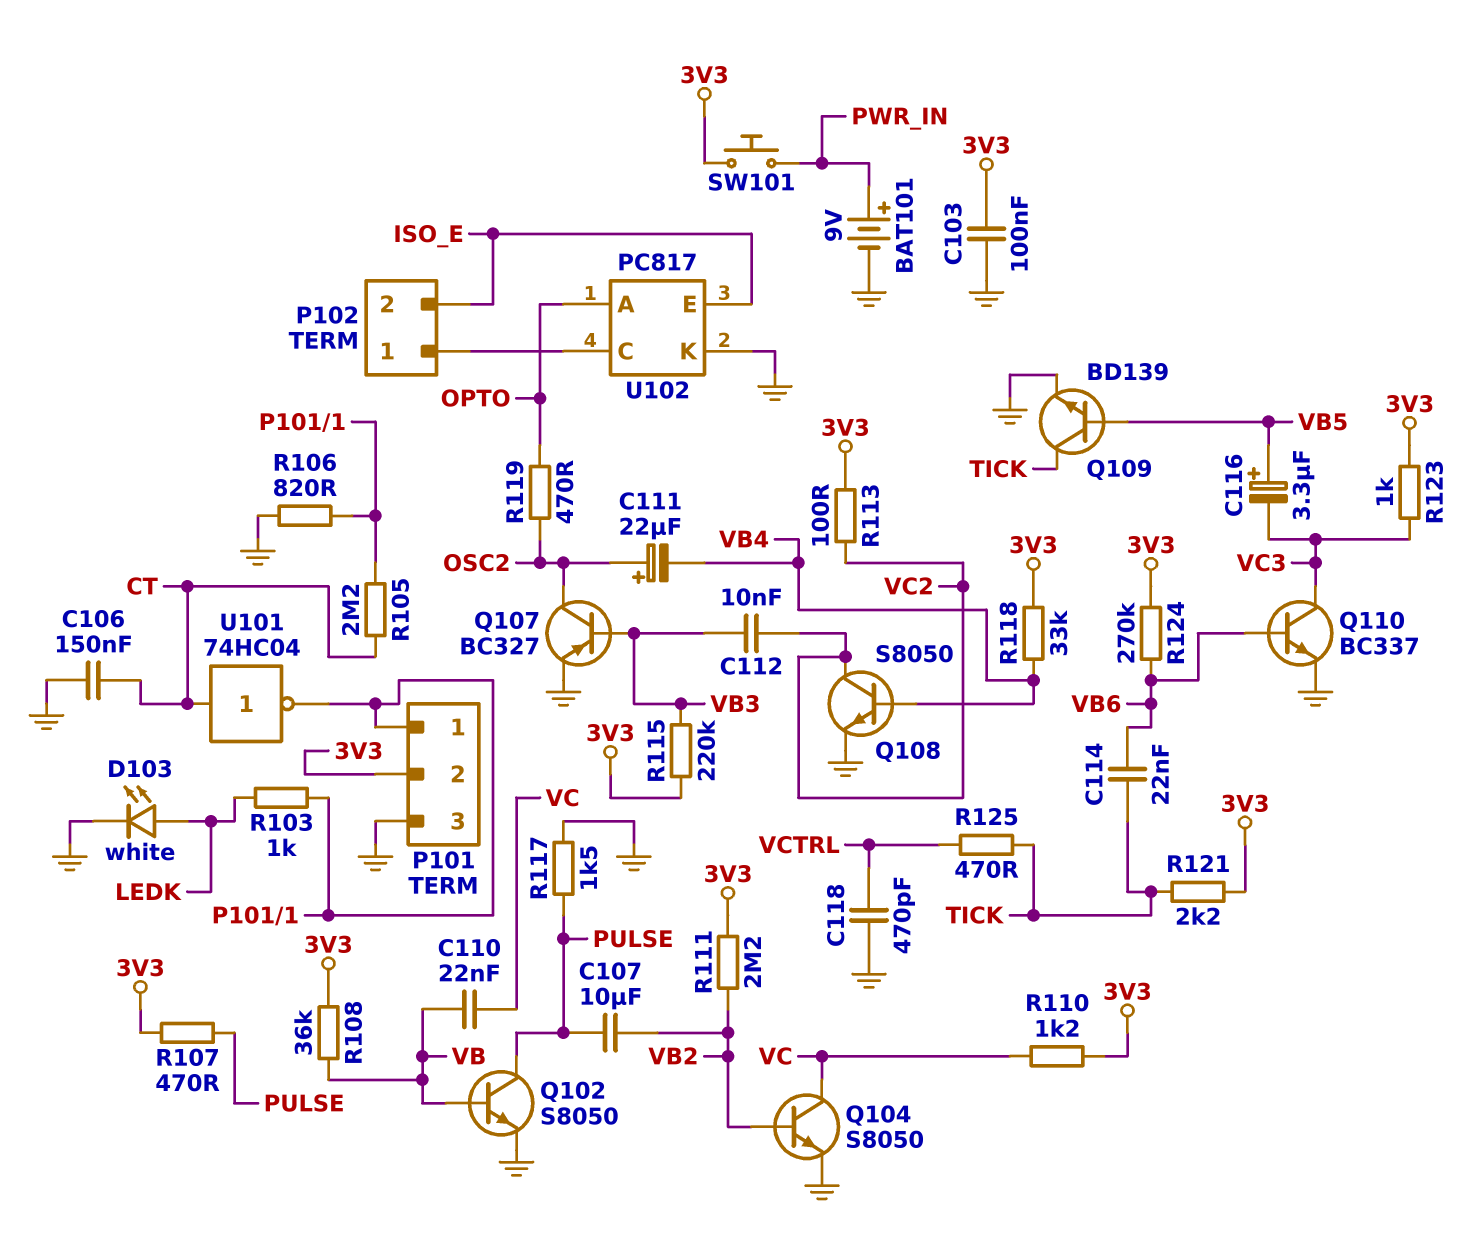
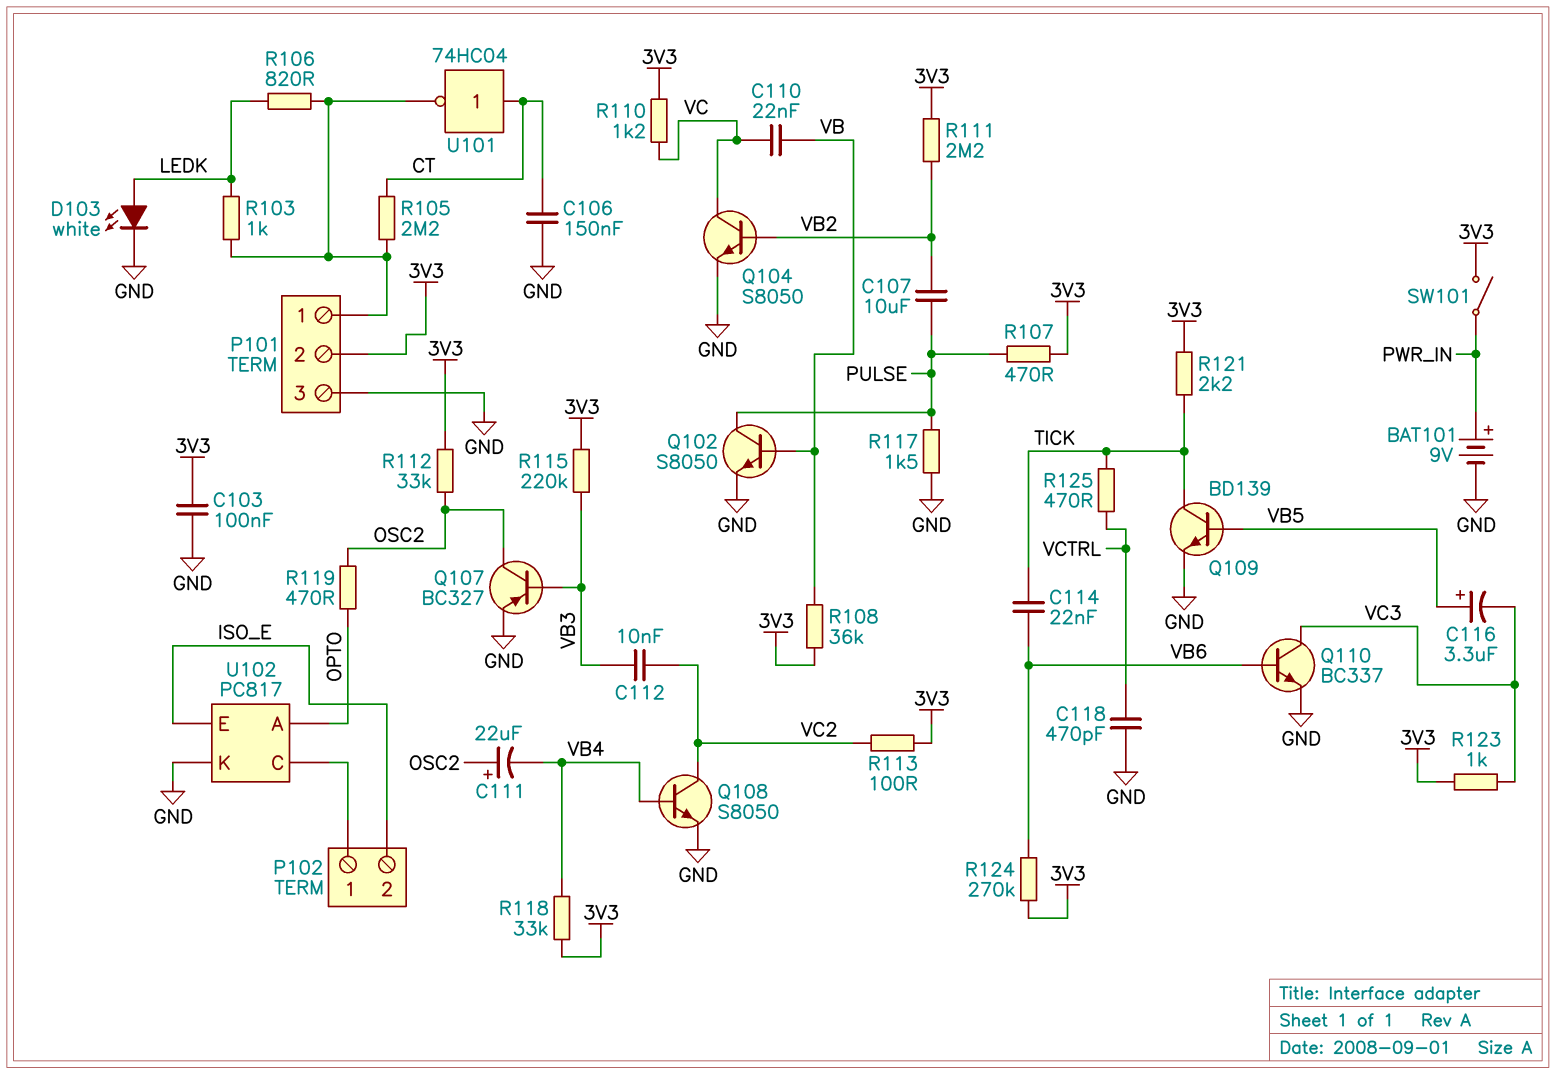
R106: 820 (GND, P101/1) -> 820 (LEDK, P101/1)
R112: none -> 33k (3V3, OSC2)
SW101: button (3V3, PWR_IN) -> switch (3V3, PWR_IN)

